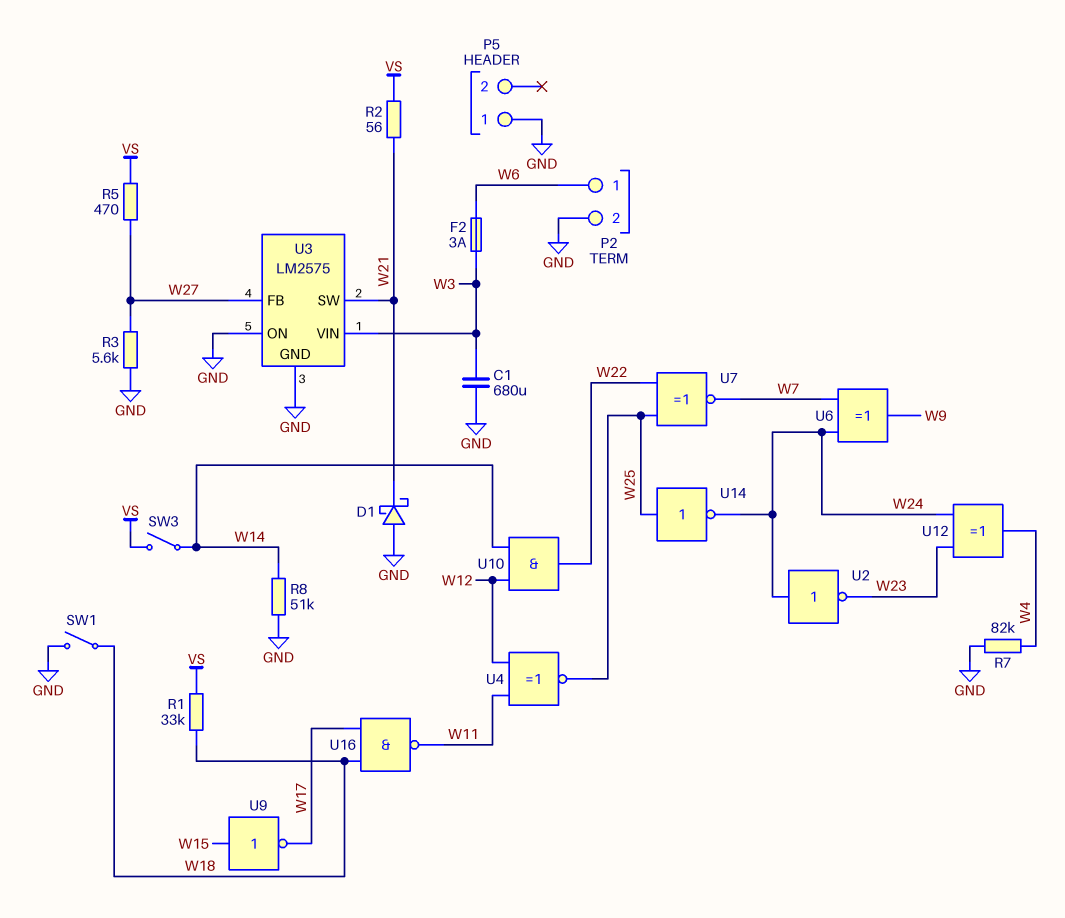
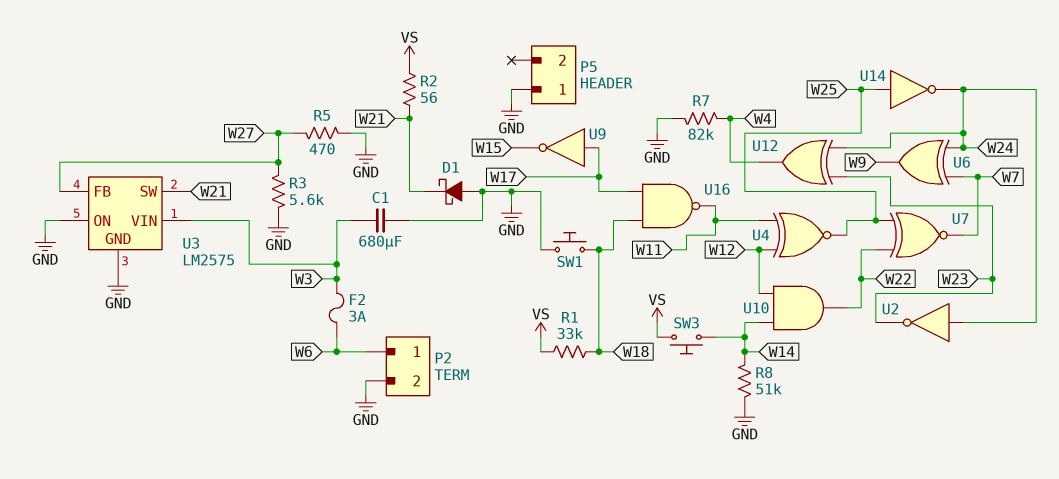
R5: 470 (VS, W27) -> 470 (GND, W27)
SW1: switch (GND, W18) -> button (GND, W18)
SW3: switch (VS, W14) -> button (VS, W14)
U9: NOT (in W15, out W17) -> NOT (in W17, out W15)

